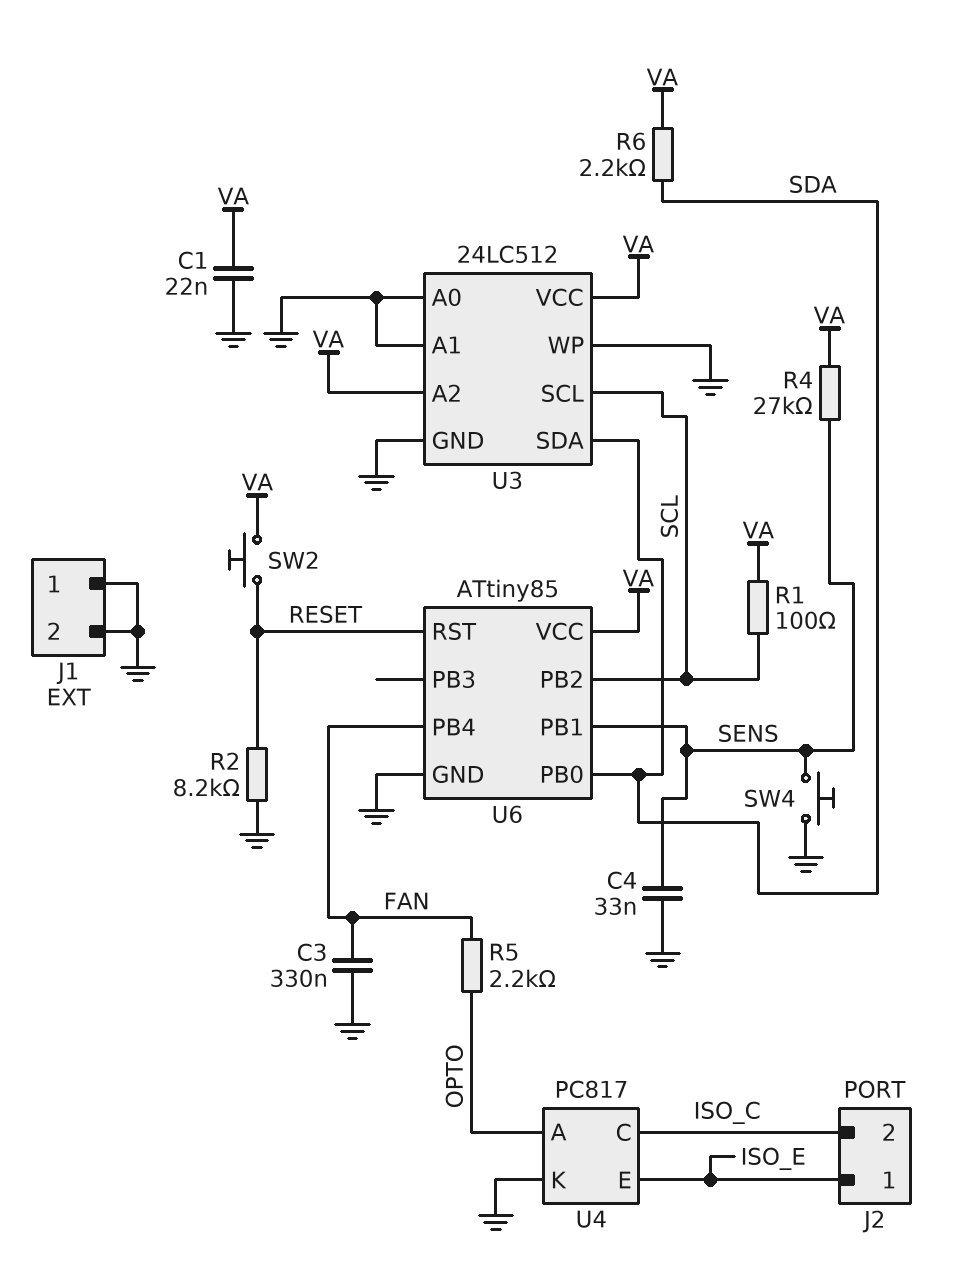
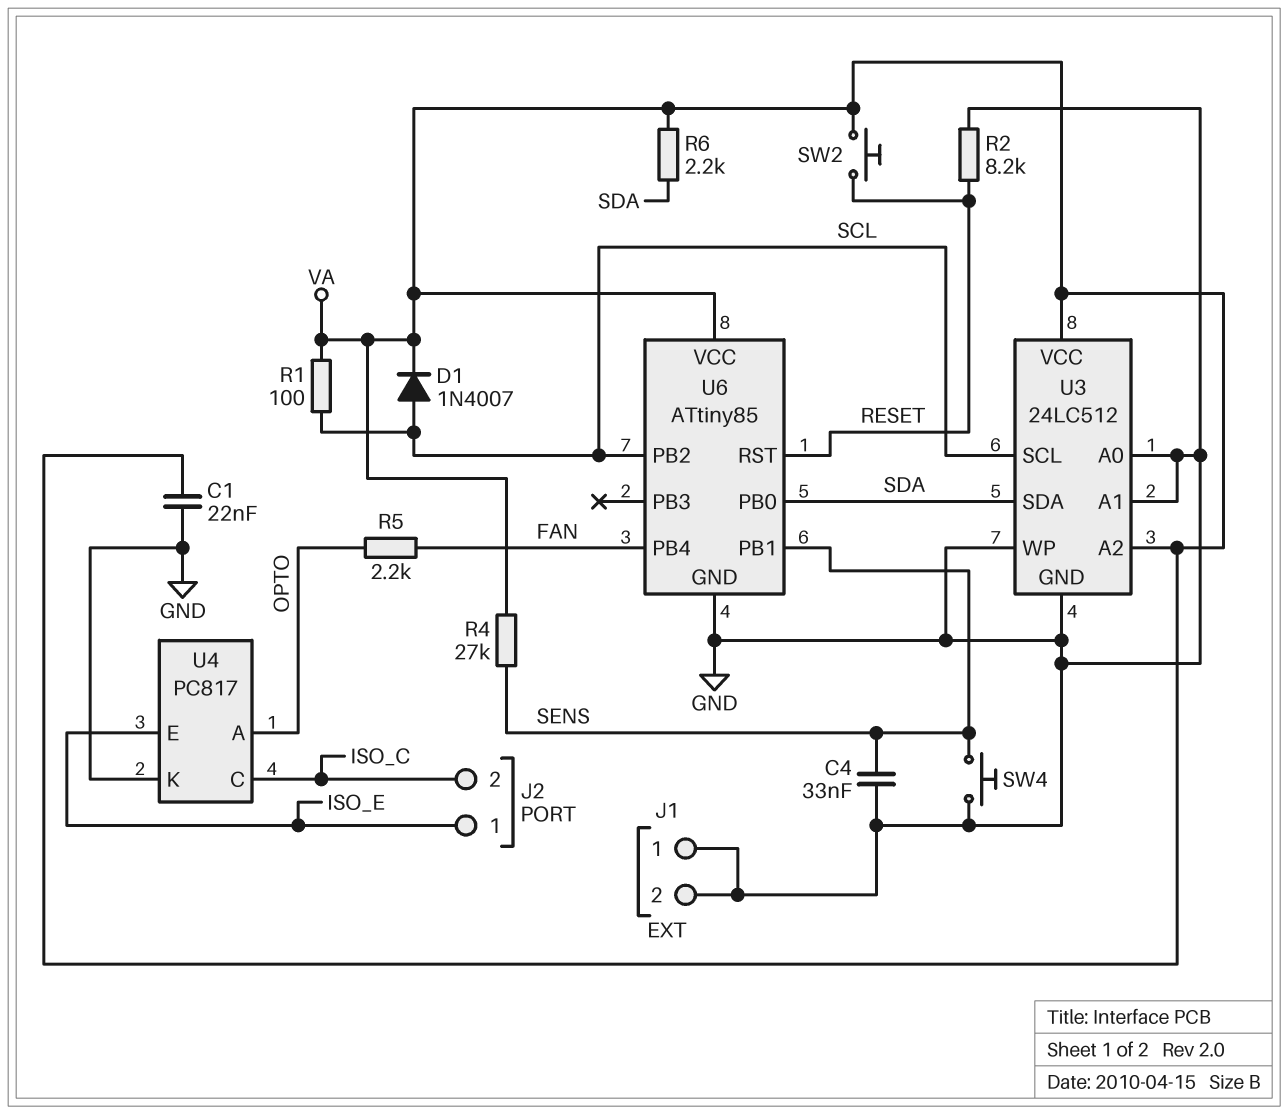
C3: 330nF (FAN, GND) -> none
D1: none -> diode 1N4007 (A SCL, K VA)

